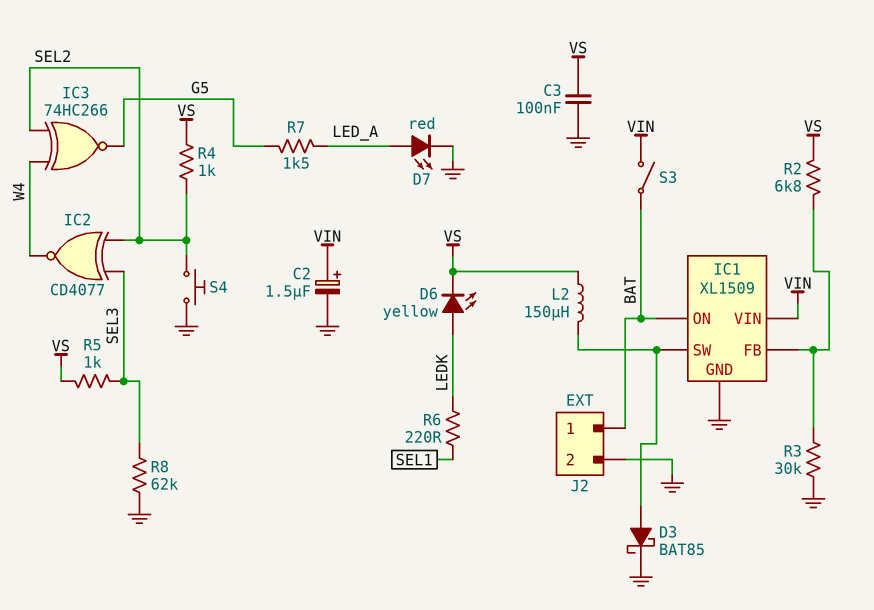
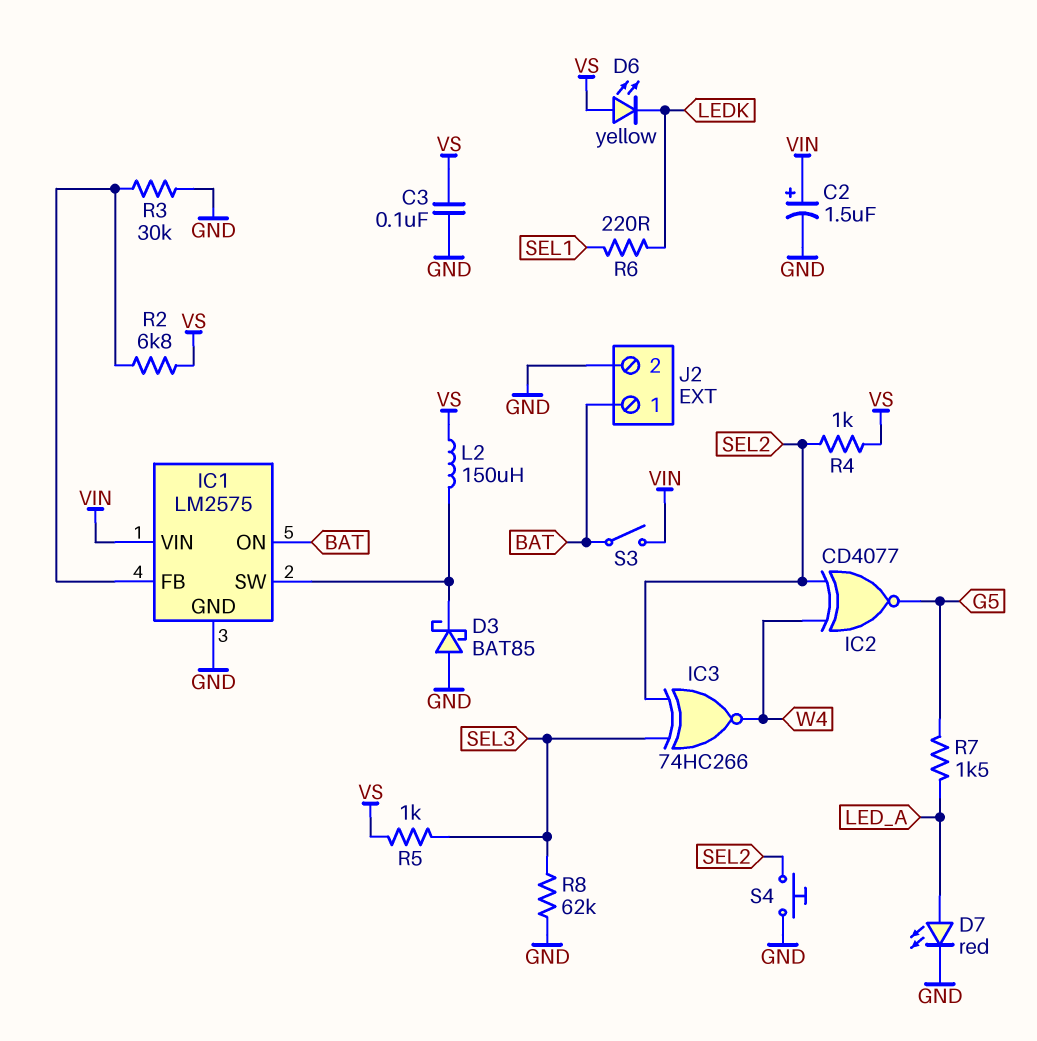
D3: schottky BAT85 (A IC1/SW, K GND) -> schottky BAT85 (A GND, K IC1/SW)
D6: LED yellow (A LEDK, K VS) -> LED yellow (A VS, K LEDK)
IC1: XL1509 -> LM2575
IC2: XNOR CD4077 (in SEL2, in SEL3, out W4) -> XNOR CD4077 (in SEL2, in W4, out G5)
IC3: XNOR 74HC266 (in SEL2, in W4, out G5) -> XNOR 74HC266 (in SEL2, in SEL3, out W4)

